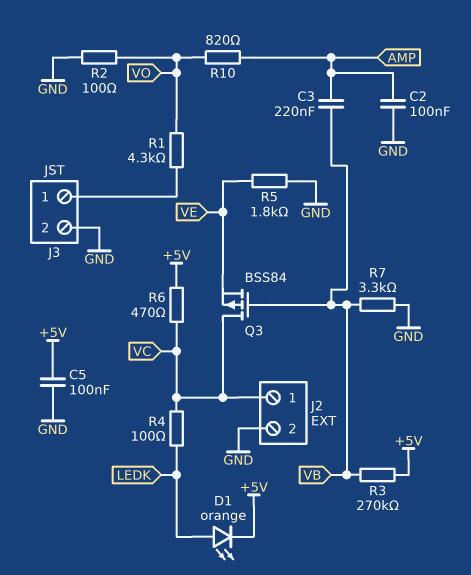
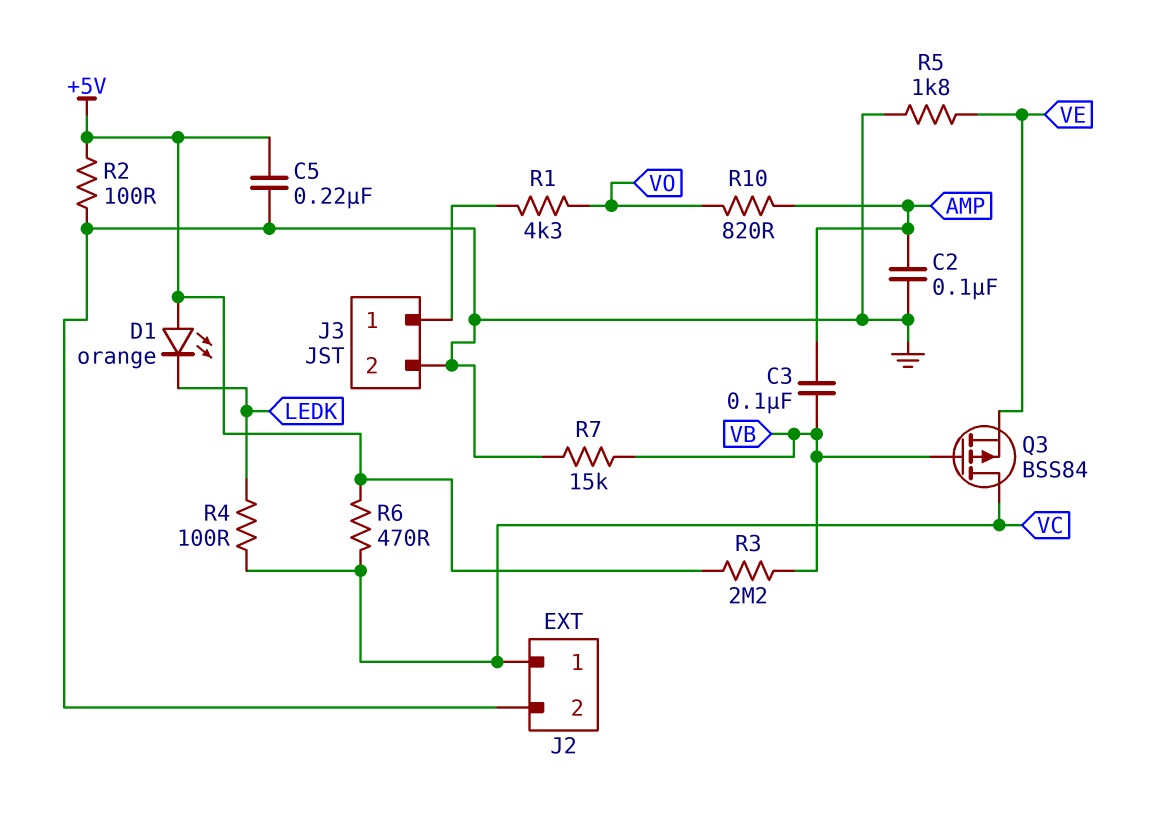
C3: 220nF (AMP, VB) -> 100nF (AMP, VB)
C5: 100nF (+5V, GND) -> 220nF (+5V, GND)
D1: LED orange (A LEDK, K +5V) -> LED orange (A +5V, K LEDK)
R2: 100 (GND, VO) -> 100 (+5V, GND)
R3: 270k (+5V, VB) -> 2.2M (+5V, VB)
R7: 3.3k (GND, VB) -> 15k (GND, VB)

